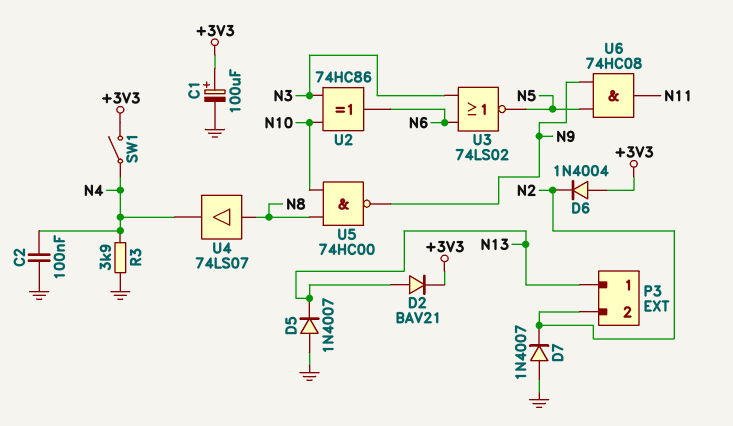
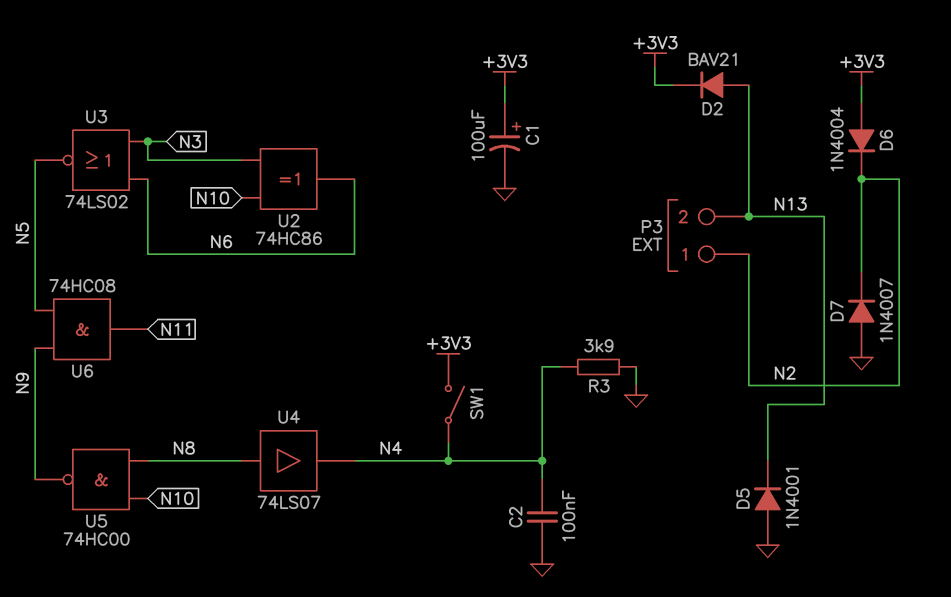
D5: diode 1N4007 (A GND, K N13) -> diode 1N4001 (A GND, K N13)
P3 pin 1: N13 -> N2
P3 pin 2: N2 -> N13

